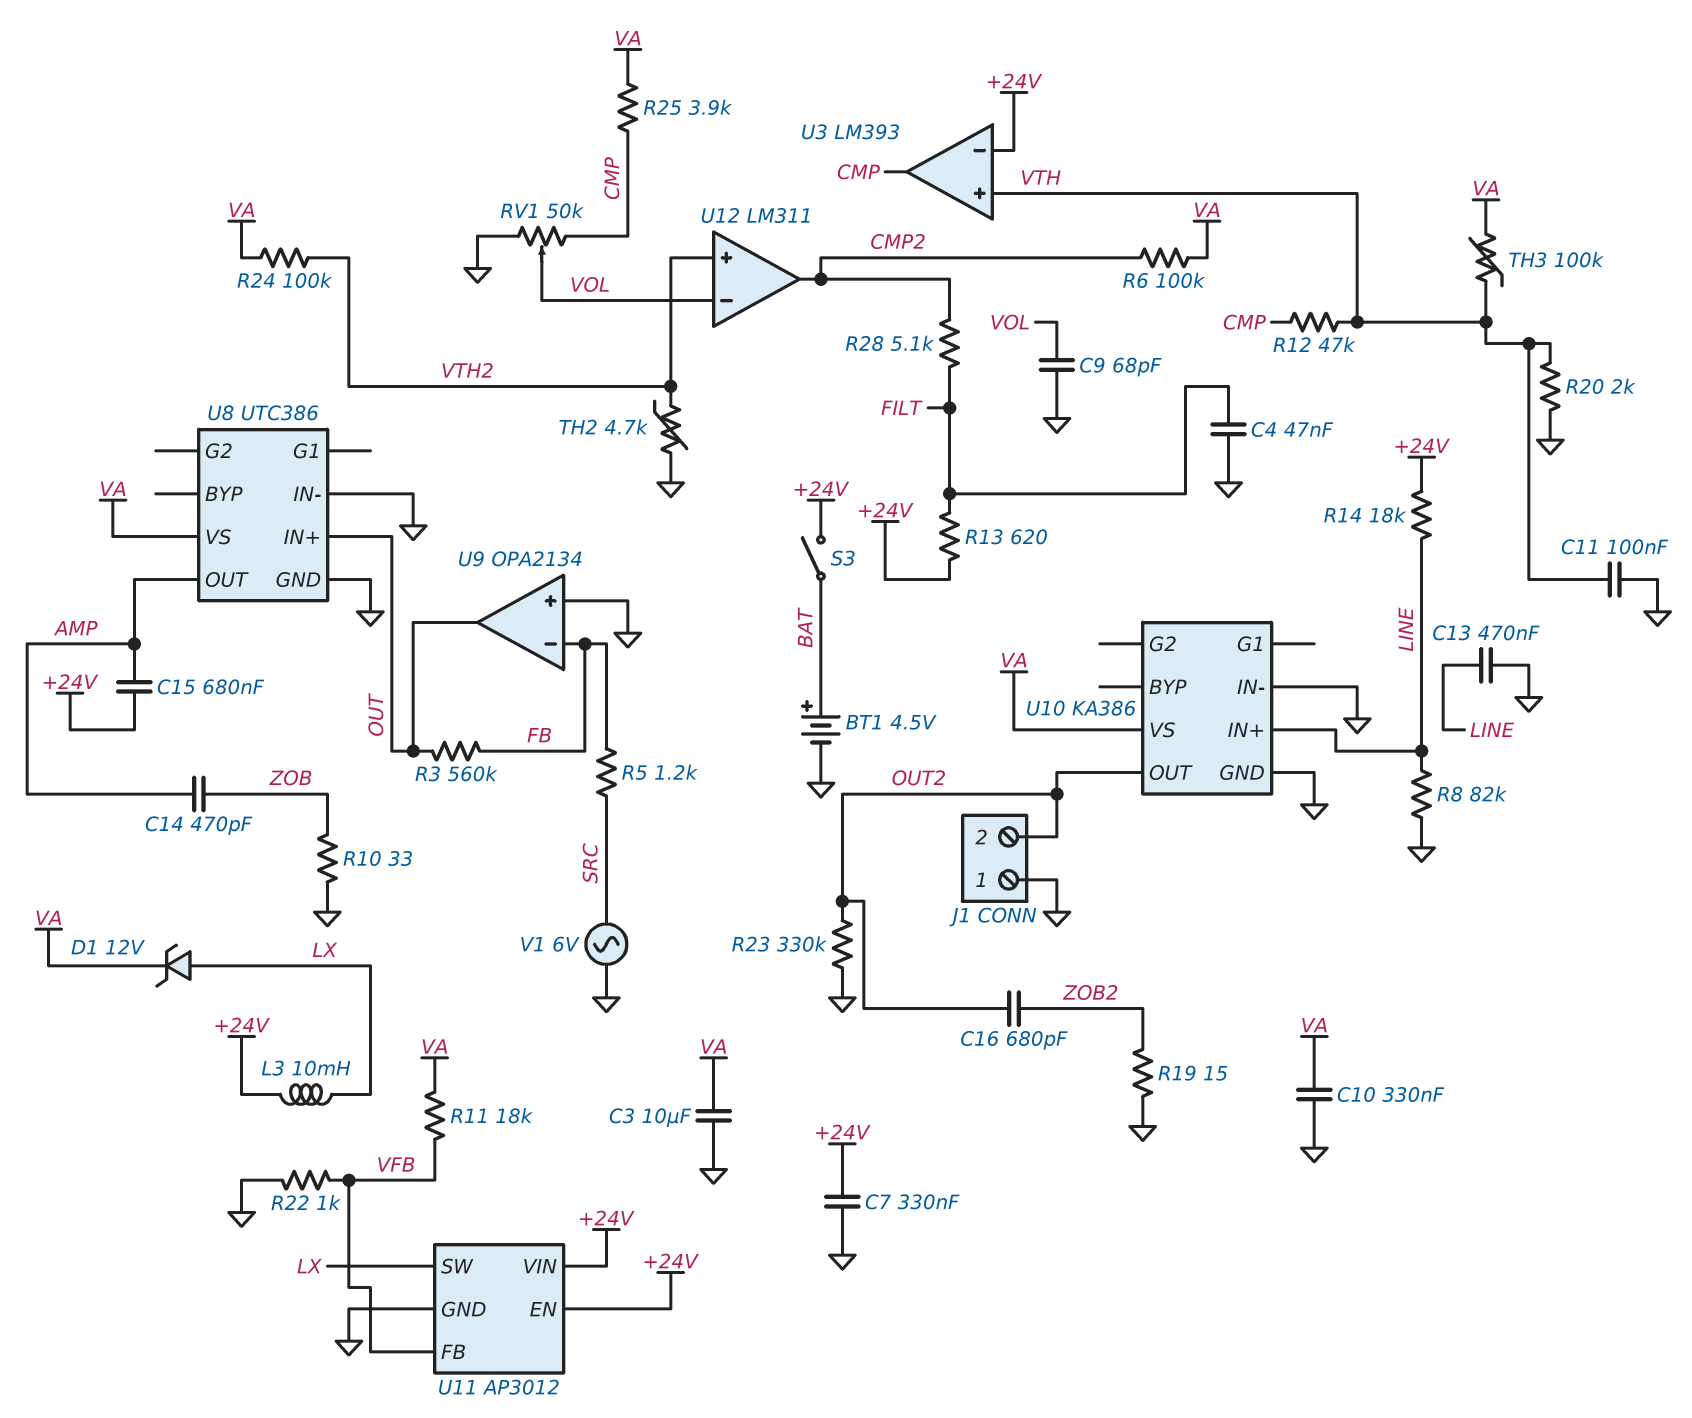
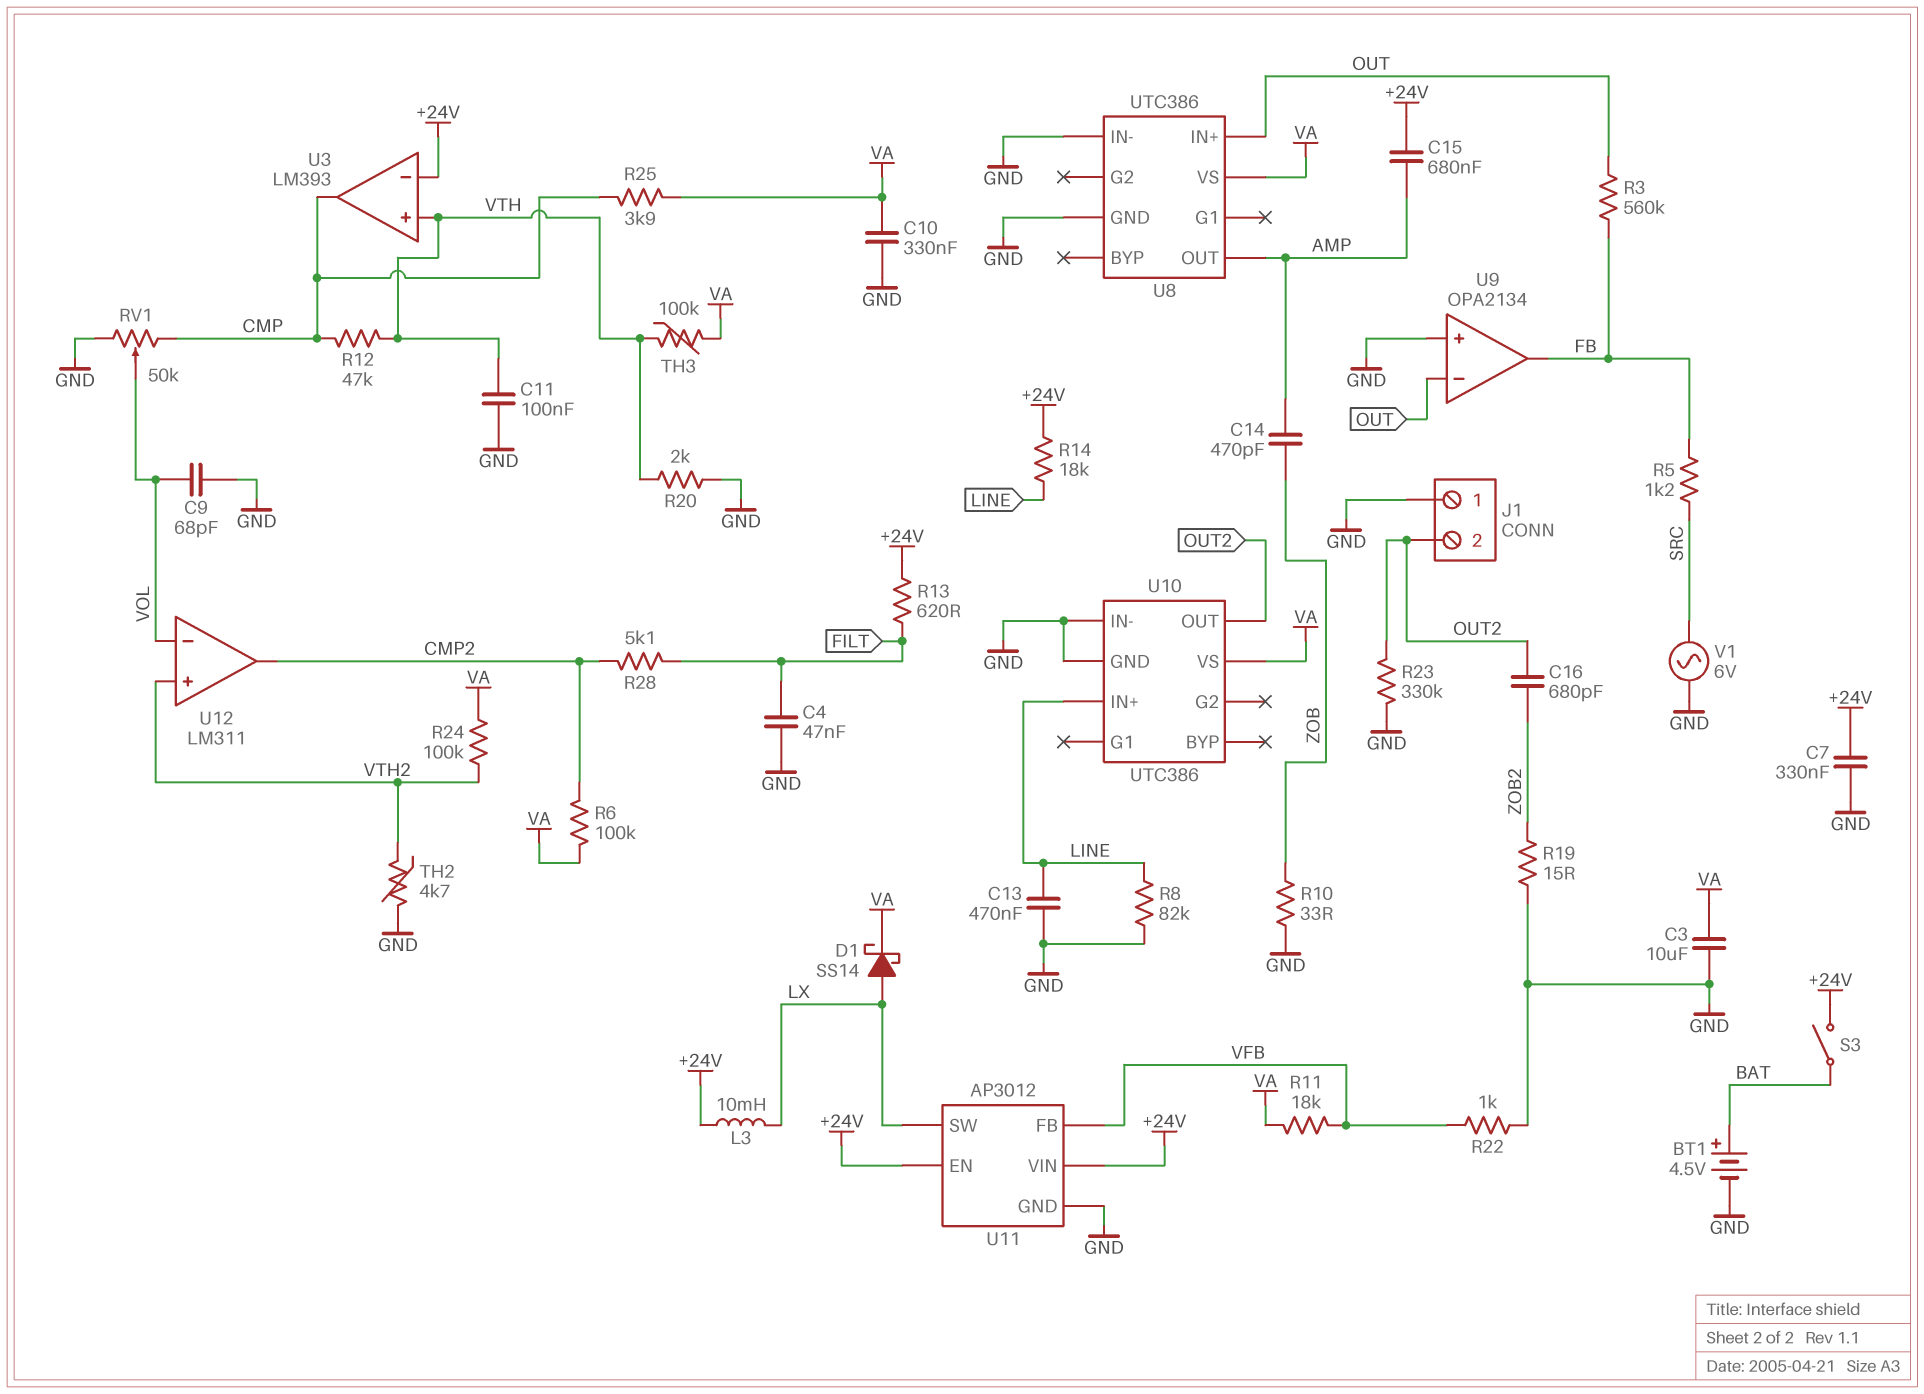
D1: zener 12V (A LX, K VA) -> schottky SS14 (A LX, K VA)
U9 pin in-: FB -> OUT
U9 pin out: OUT -> FB
U10: KA386 -> UTC386

